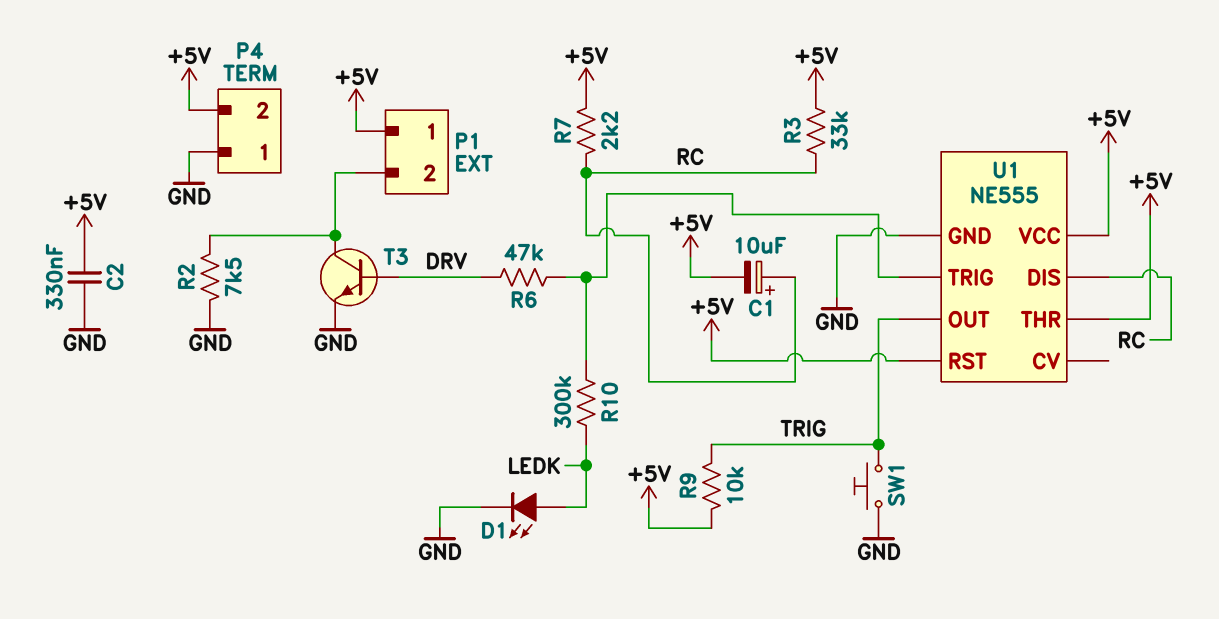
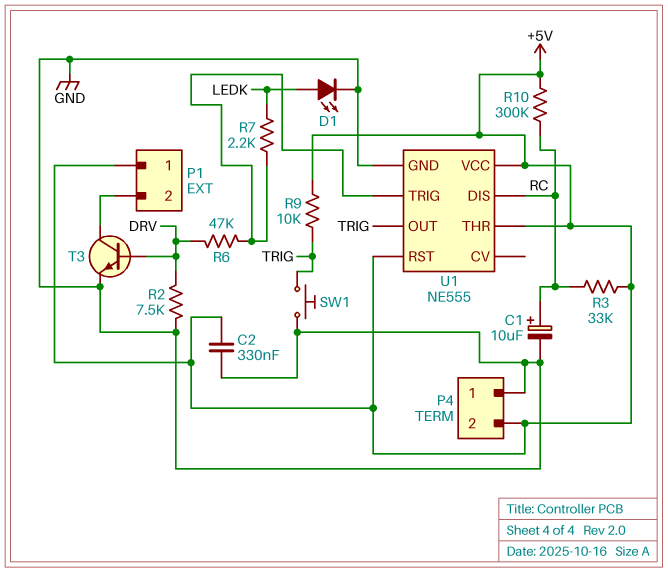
C1: 10uF (plus RC, minus +5V) -> 10uF (plus RC, minus GND)
R2: 7.5k (GND, P1/2) -> 7.5k (DRV, GND)
R7: 2.2k (+5V, RC) -> 2.2k (LEDK, U1/TRIG)
R10: 300k (LEDK, U1/TRIG) -> 300k (+5V, RC)

